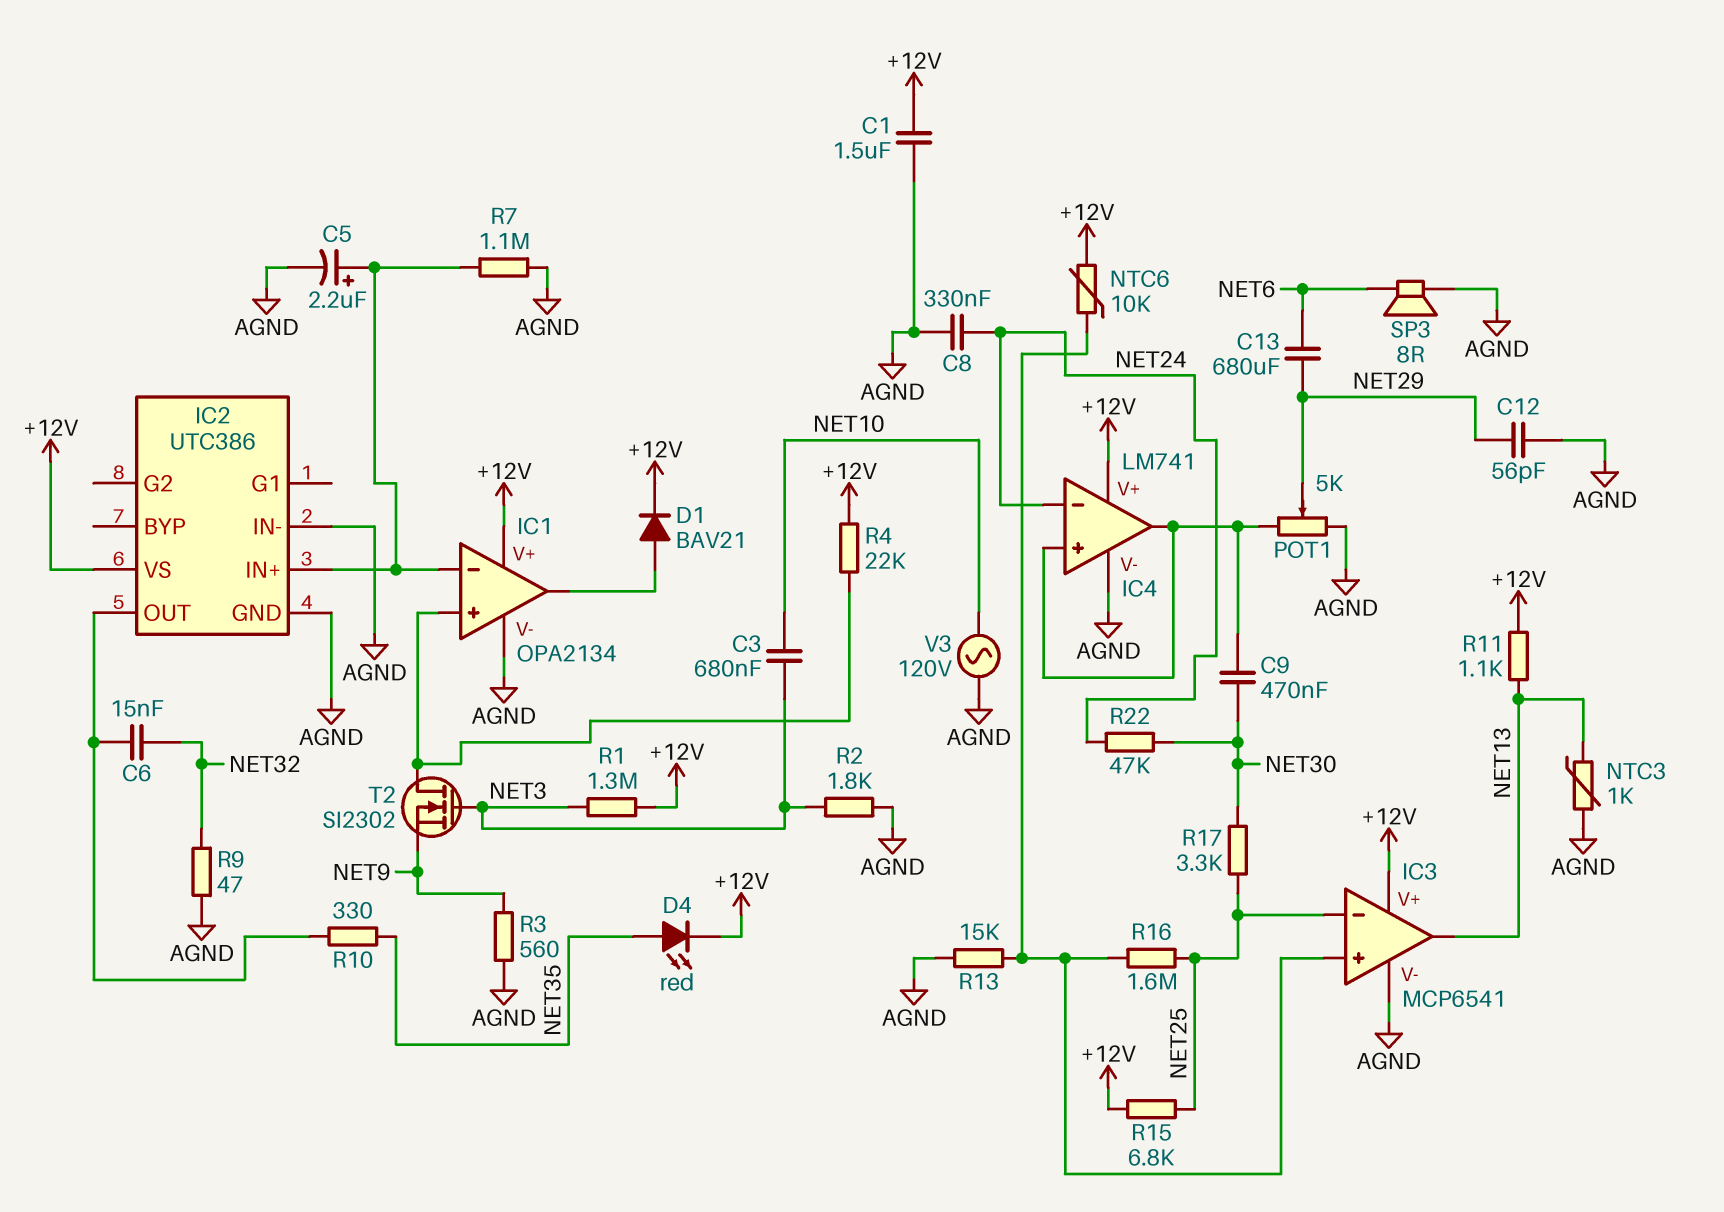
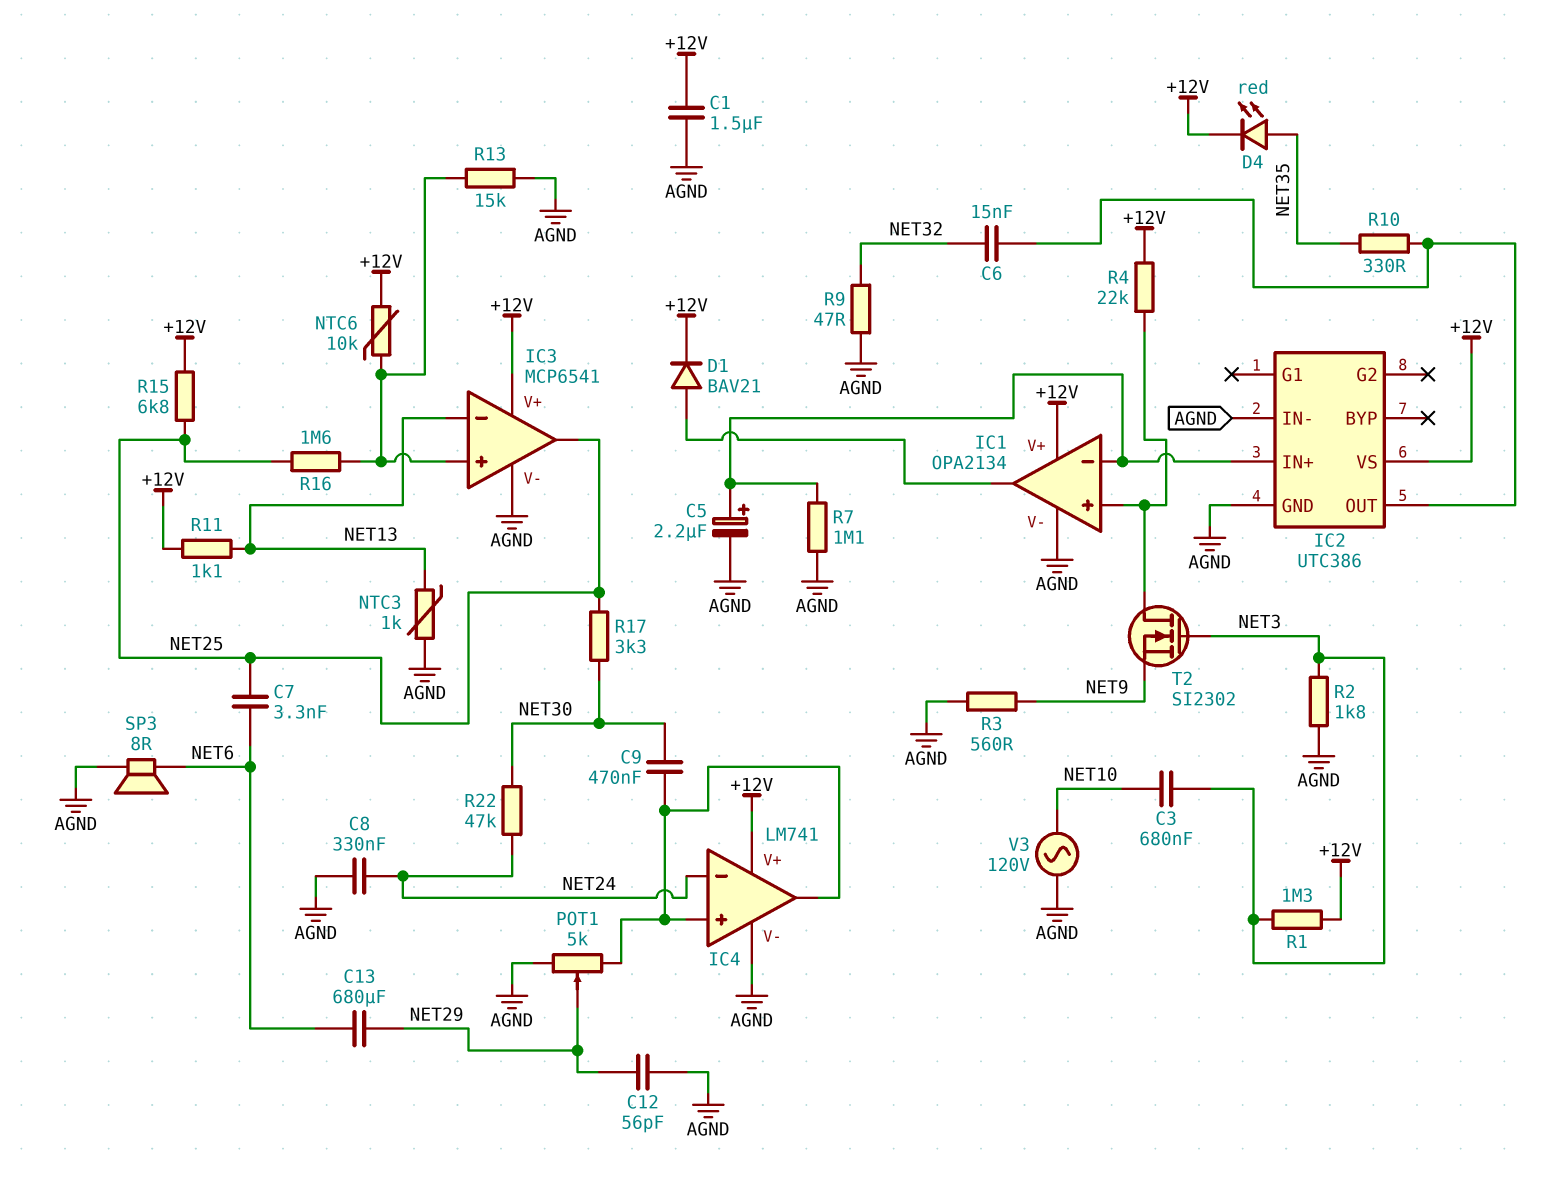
C7: none -> 3.3nF (NET6, NET25)
IC3 pin in-: NET25 -> NET13
IC3 pin out: NET13 -> NET25

